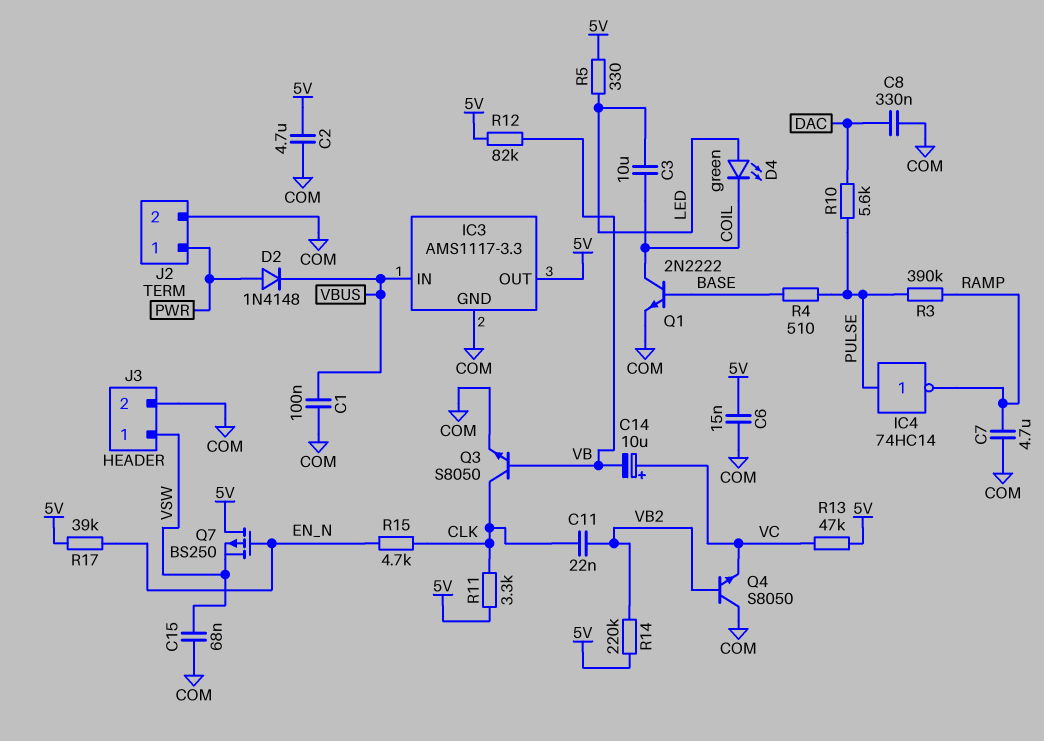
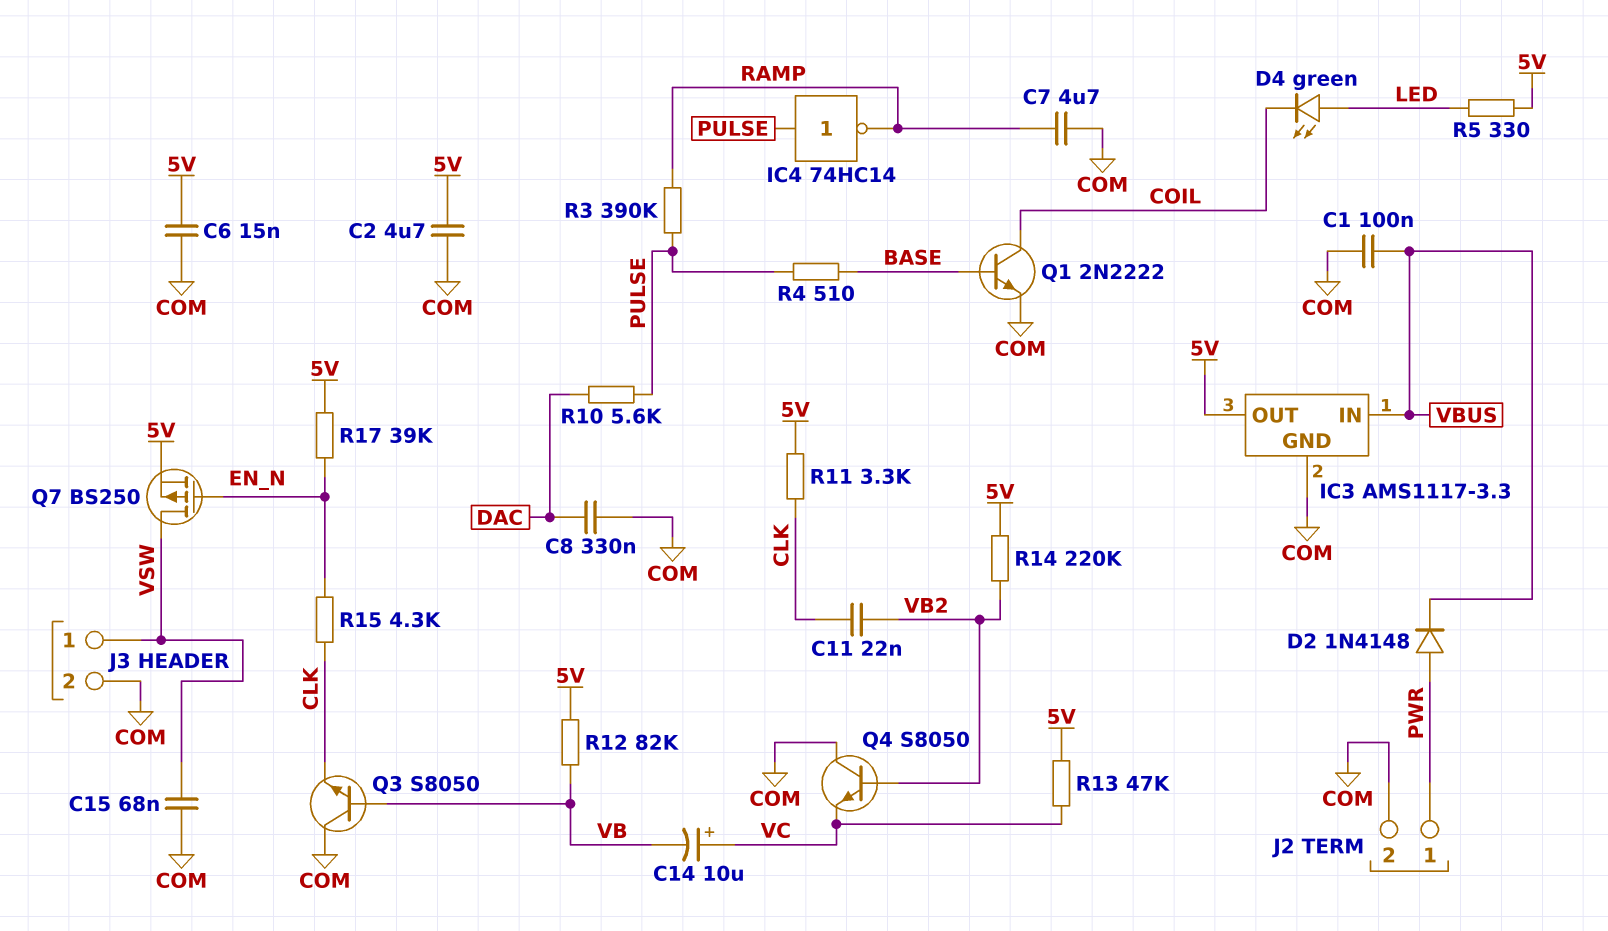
C3: 10uF (COIL, LED) -> none
Q3: NPN S8050 (B VB, C CLK, E COM) -> NPN S8050 (B VB, C COM, E CLK)
Q7: PMOS BS250 (G EN_N, D 5V, S VSW) -> PMOS BS250 (G EN_N, D VSW, S 5V)
R15: 4.7k (CLK, EN_N) -> 4.3k (CLK, EN_N)

